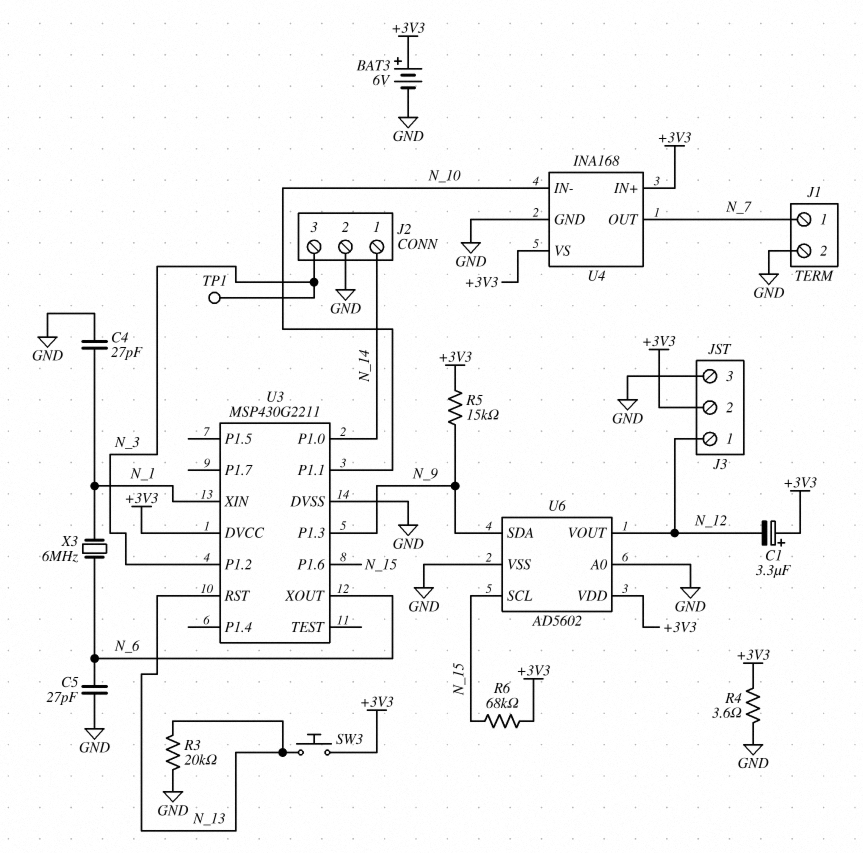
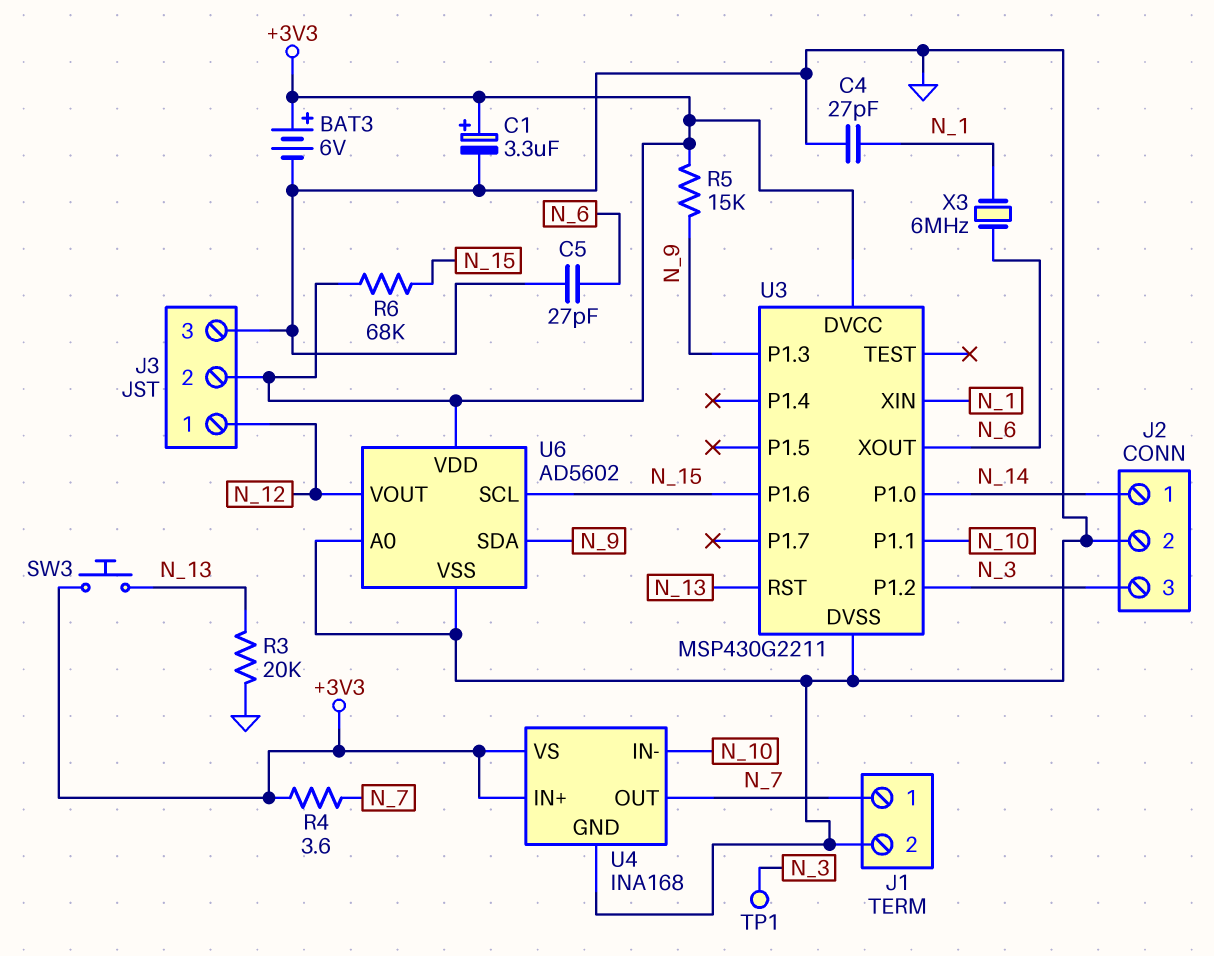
C1: 3.3uF (plus +3V3, minus N_12) -> 3.3uF (plus +3V3, minus GND)
R4: 3.6 (+3V3, GND) -> 3.6 (+3V3, N_7)

